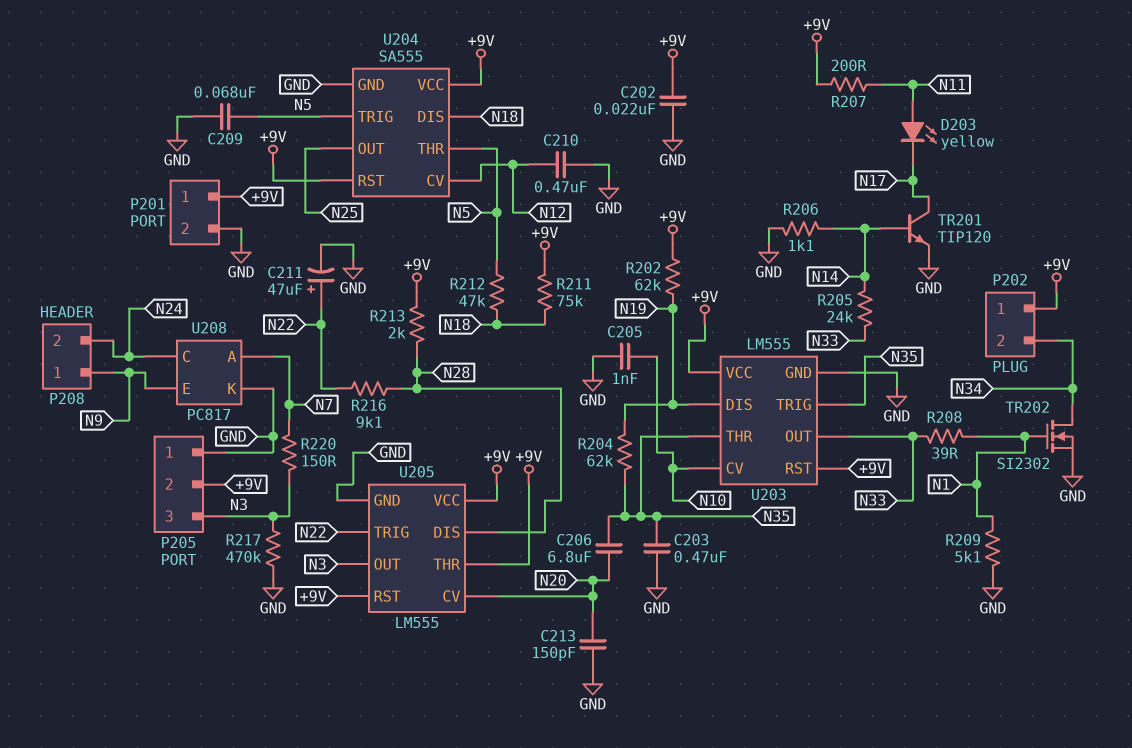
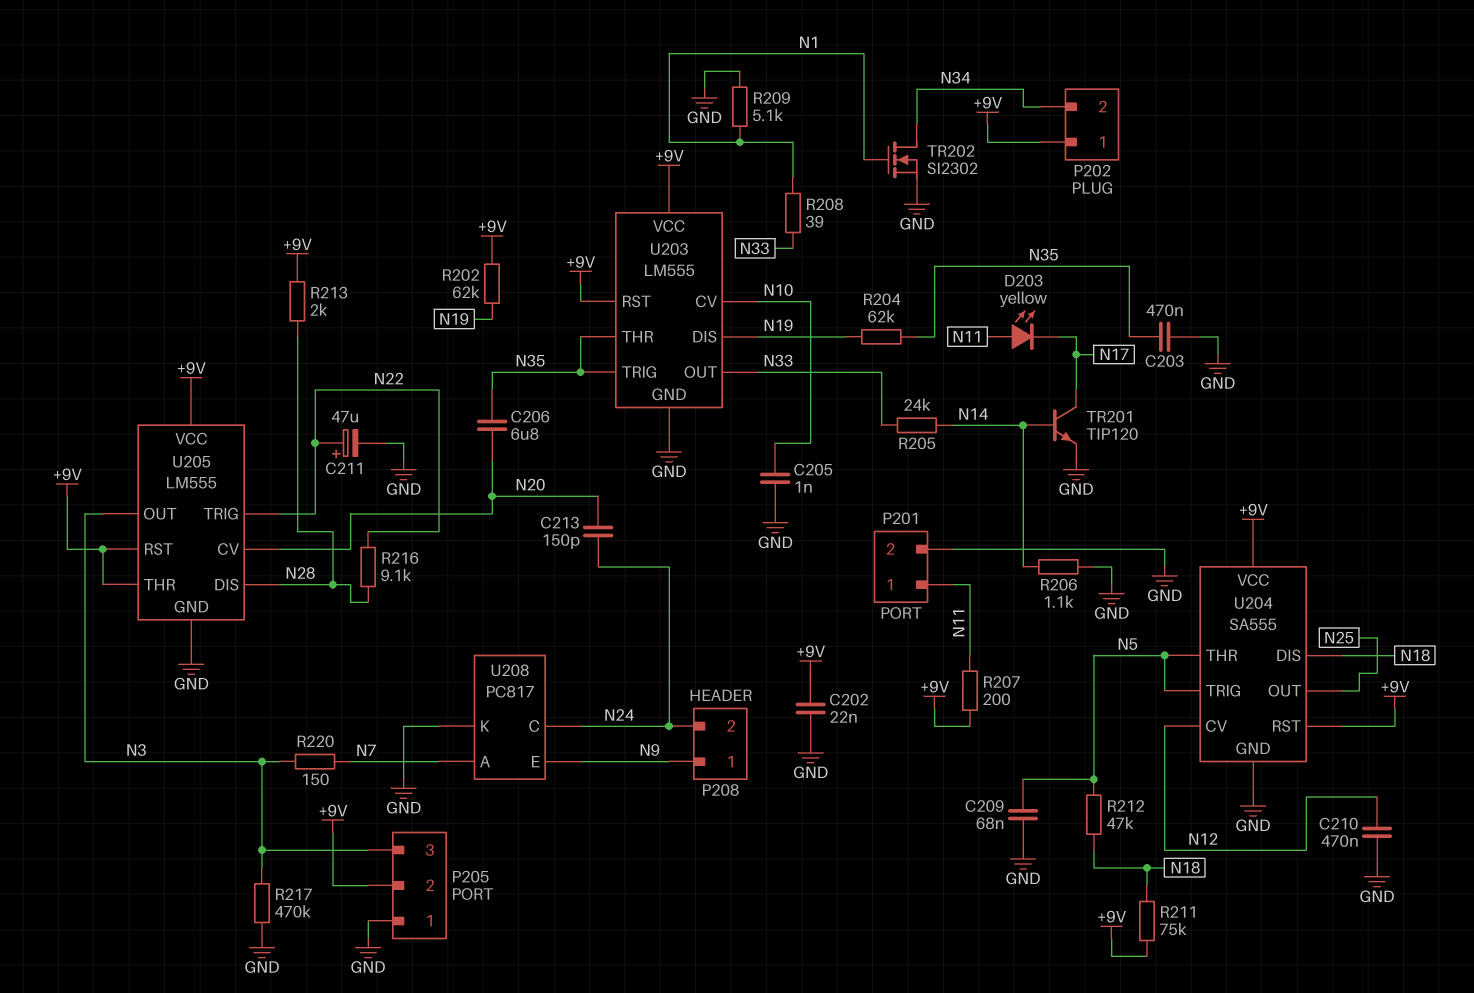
C213: 150pF (GND, N20) -> 150pF (N20, N24)
P201 pin 1: +9V -> N11

